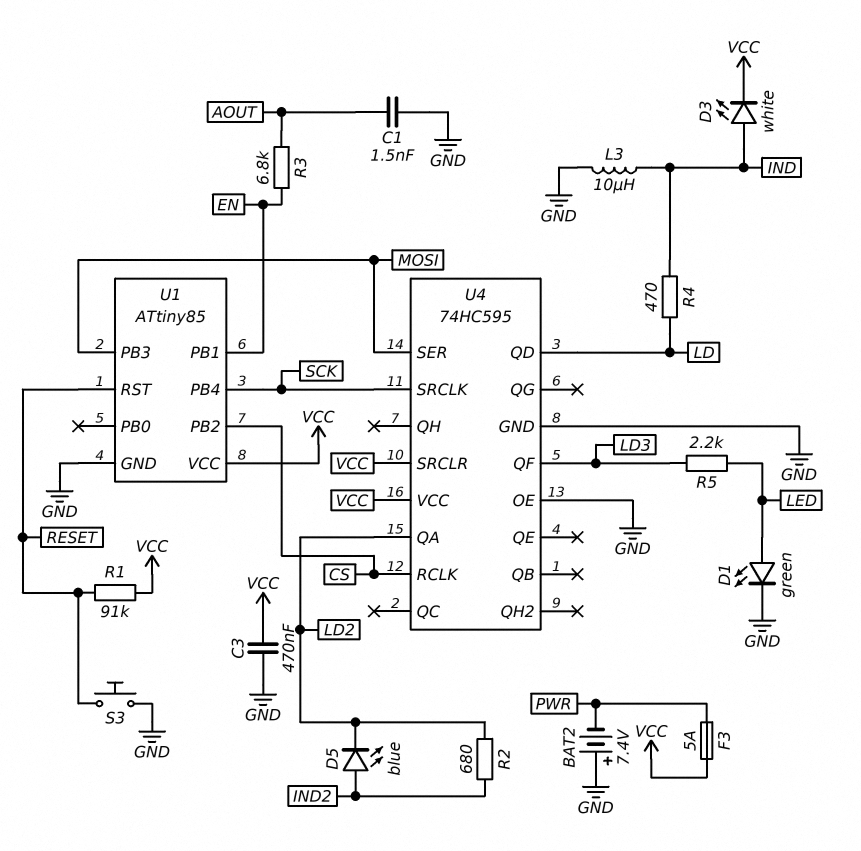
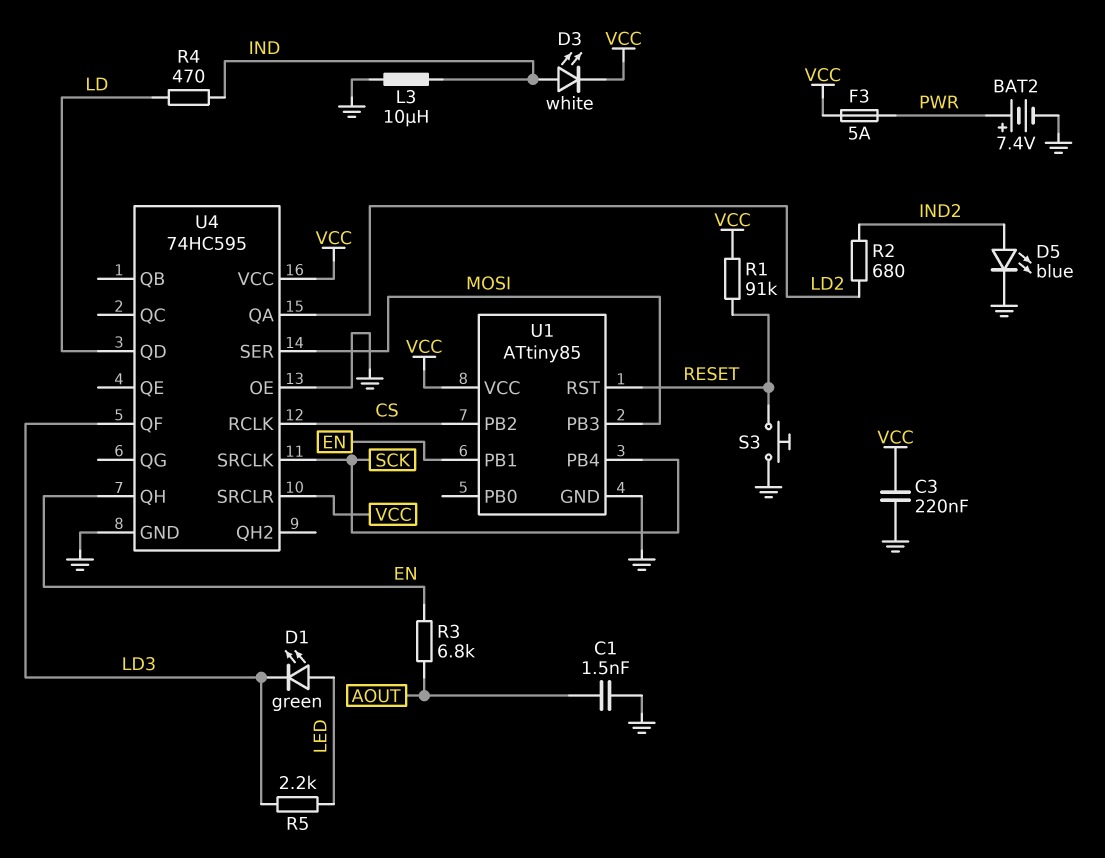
BAT2: 7.4V (plus GND, minus PWR) -> 7.4V (plus PWR, minus GND)
C3: 470nF (GND, VCC) -> 220nF (GND, VCC)
D1: LED green (A LED, K GND) -> LED green (A LED, K LD3)
D5: LED blue (A IND2, K LD2) -> LED blue (A IND2, K GND)
U4 pin QH: none -> EN

